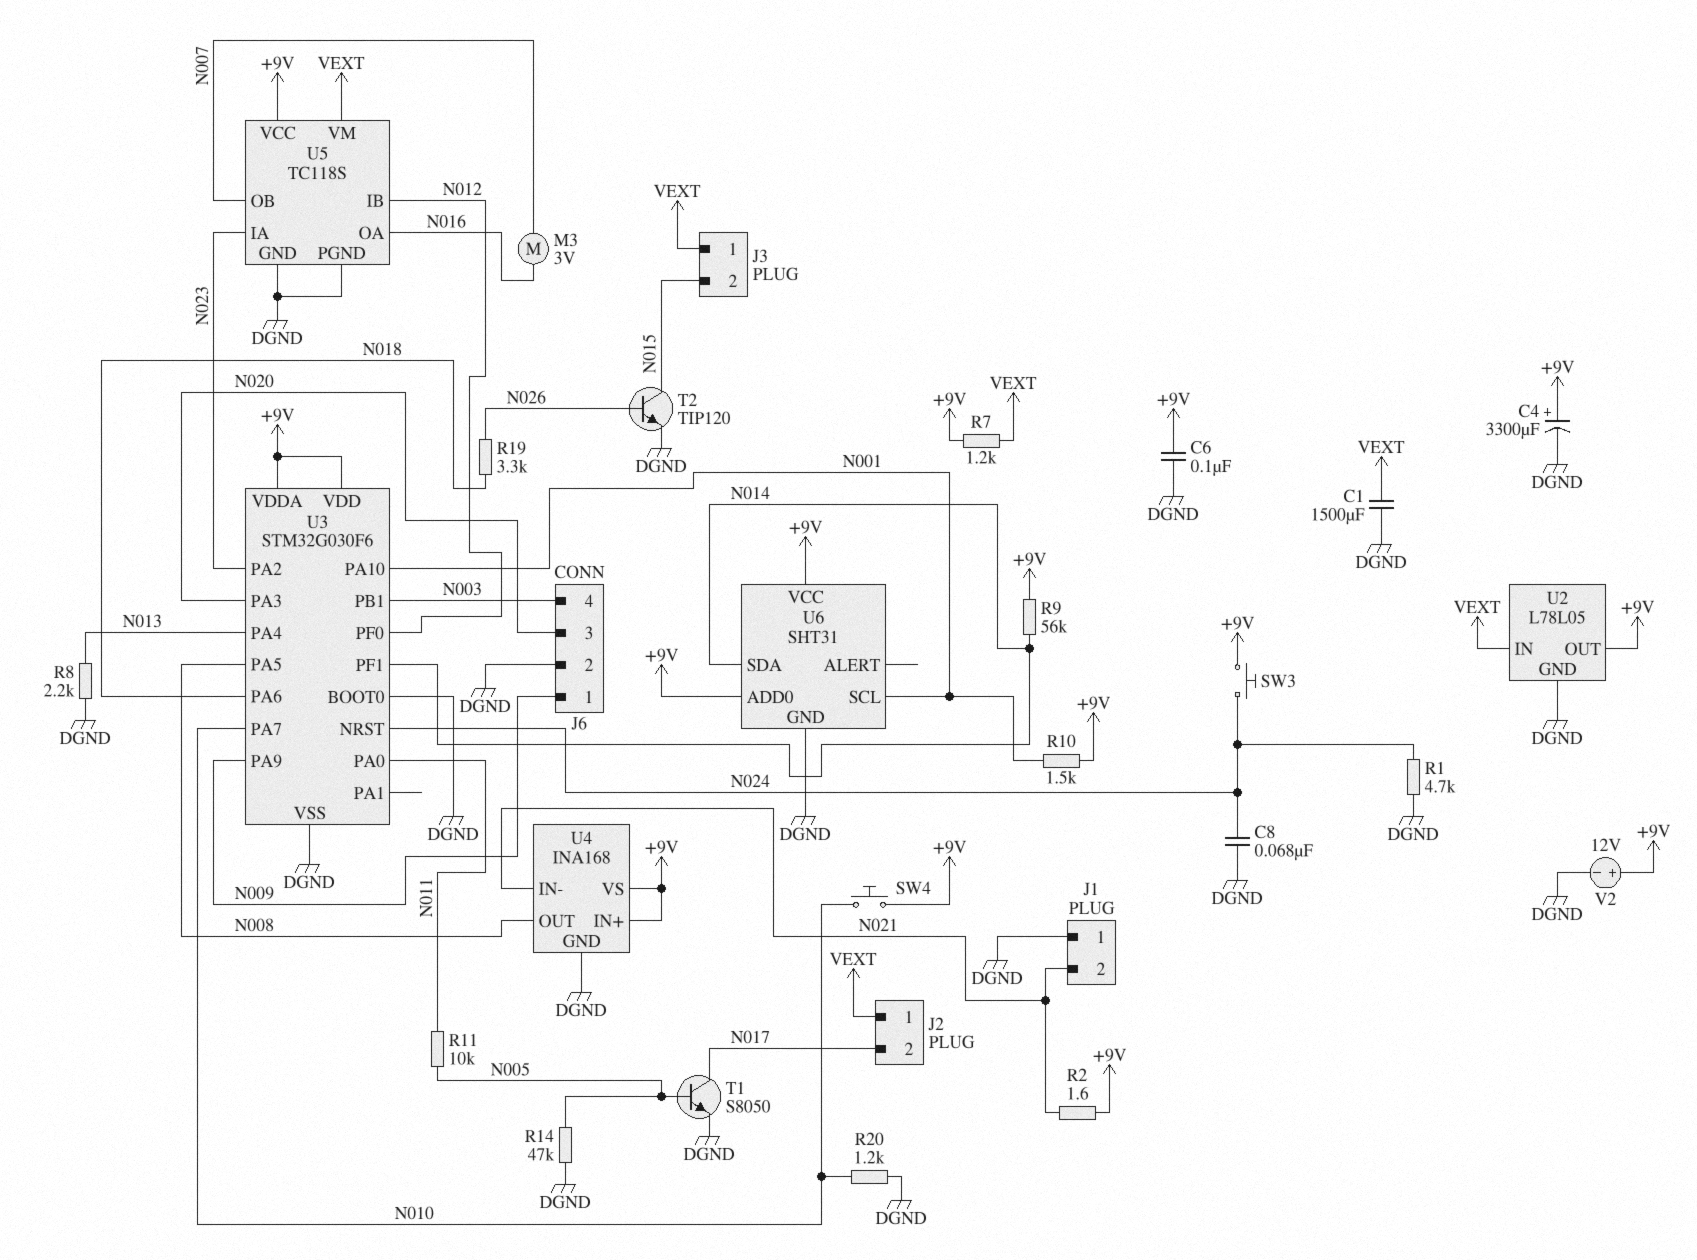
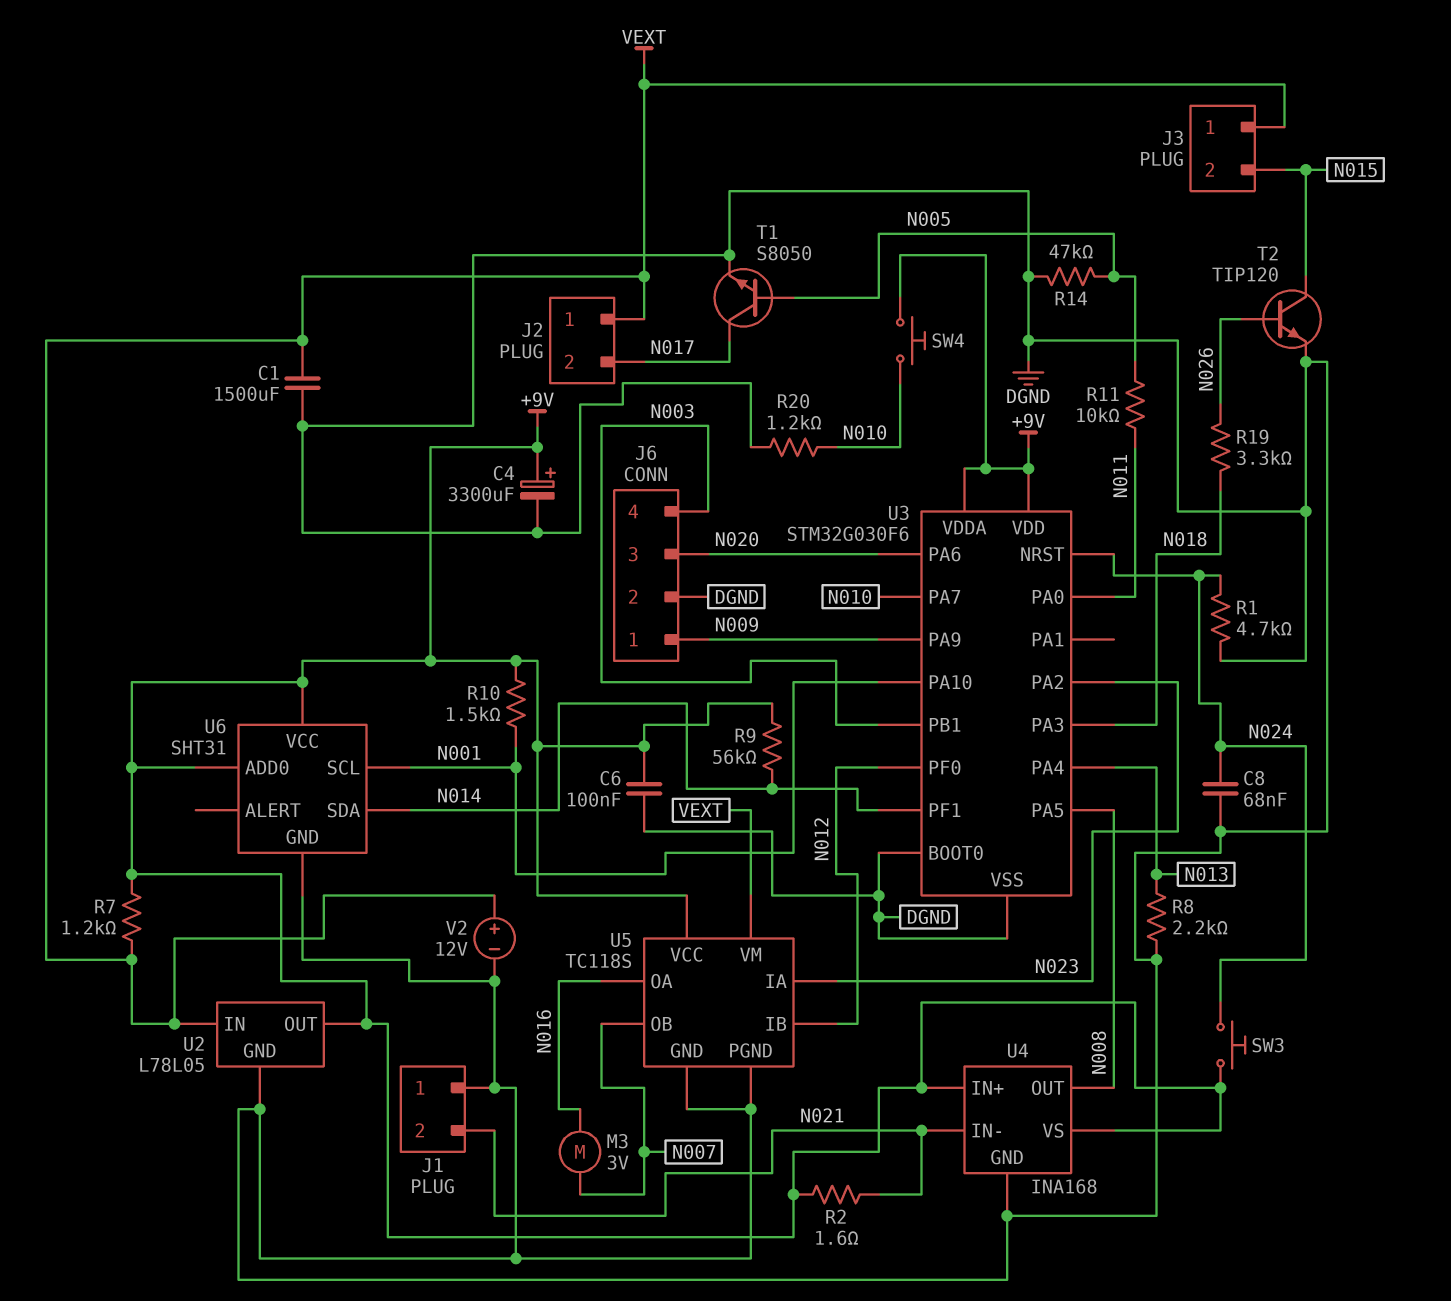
U3 pin PA3: N020 -> N018
U3 pin PA6: N018 -> N020
V2: 12V (plus +9V, minus DGND) -> 12V (plus VEXT, minus DGND)

